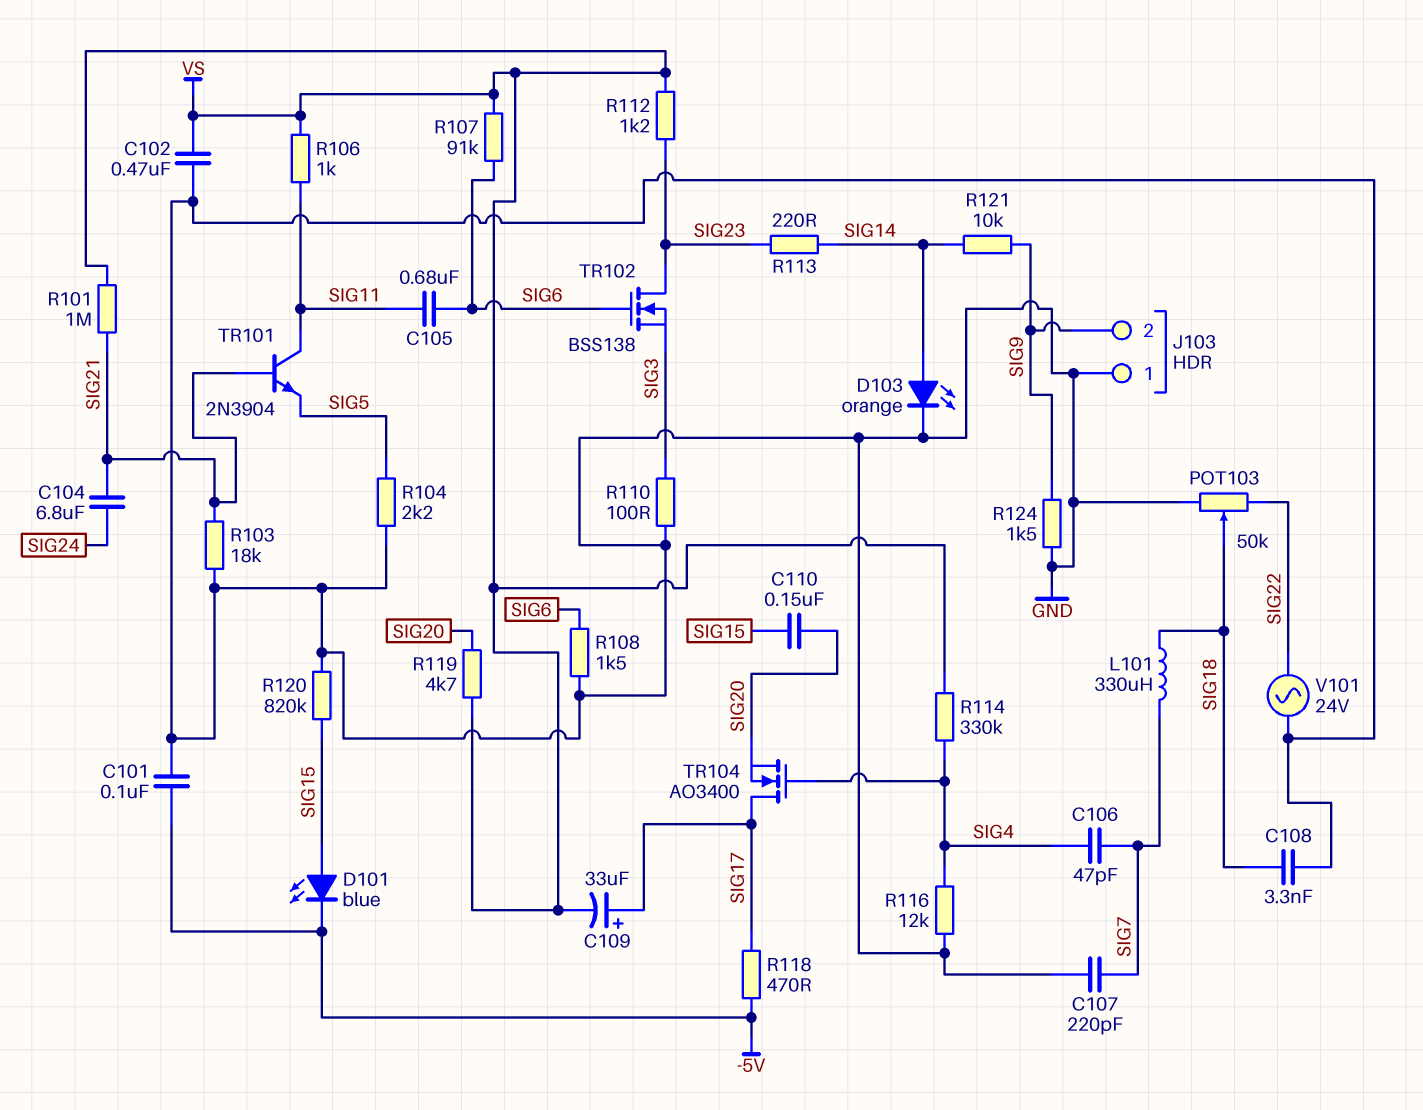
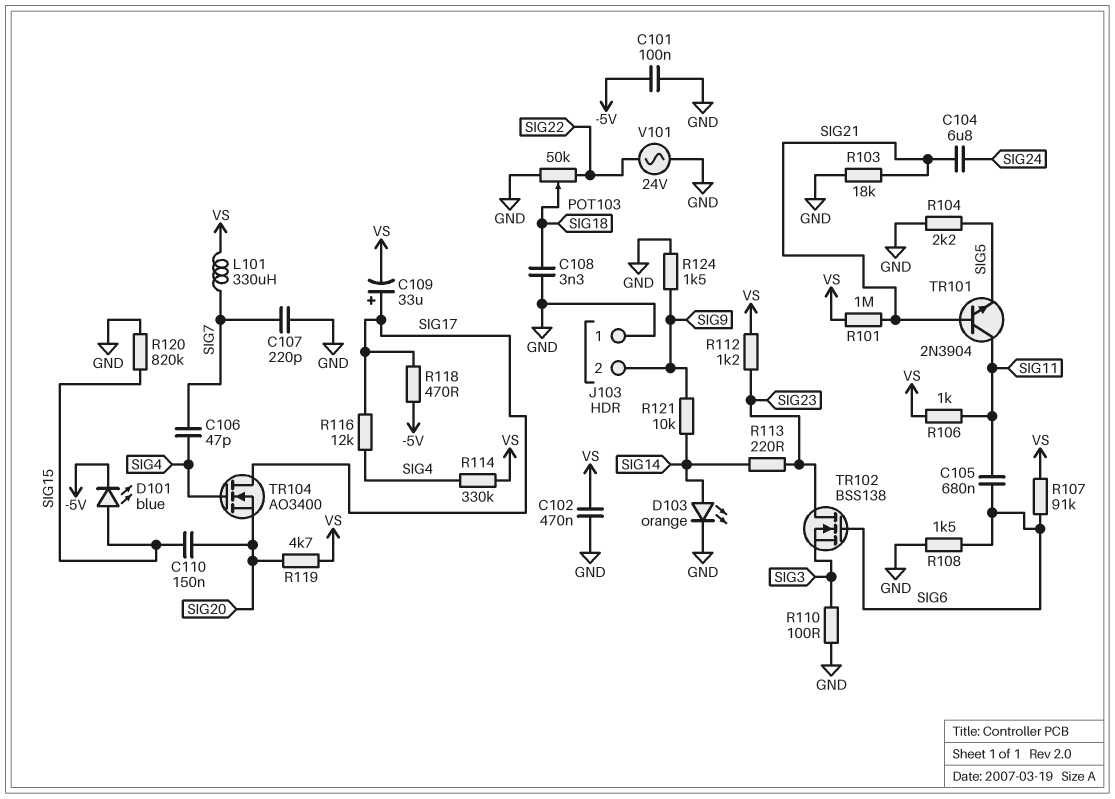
L101: 330uH (SIG7, SIG18) -> 330uH (SIG7, VS)
R116: 12k (GND, SIG4) -> 12k (SIG4, SIG17)

